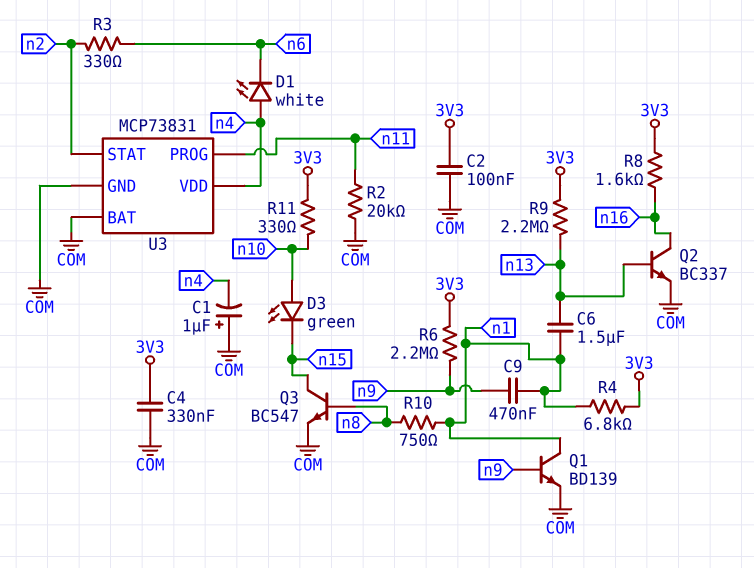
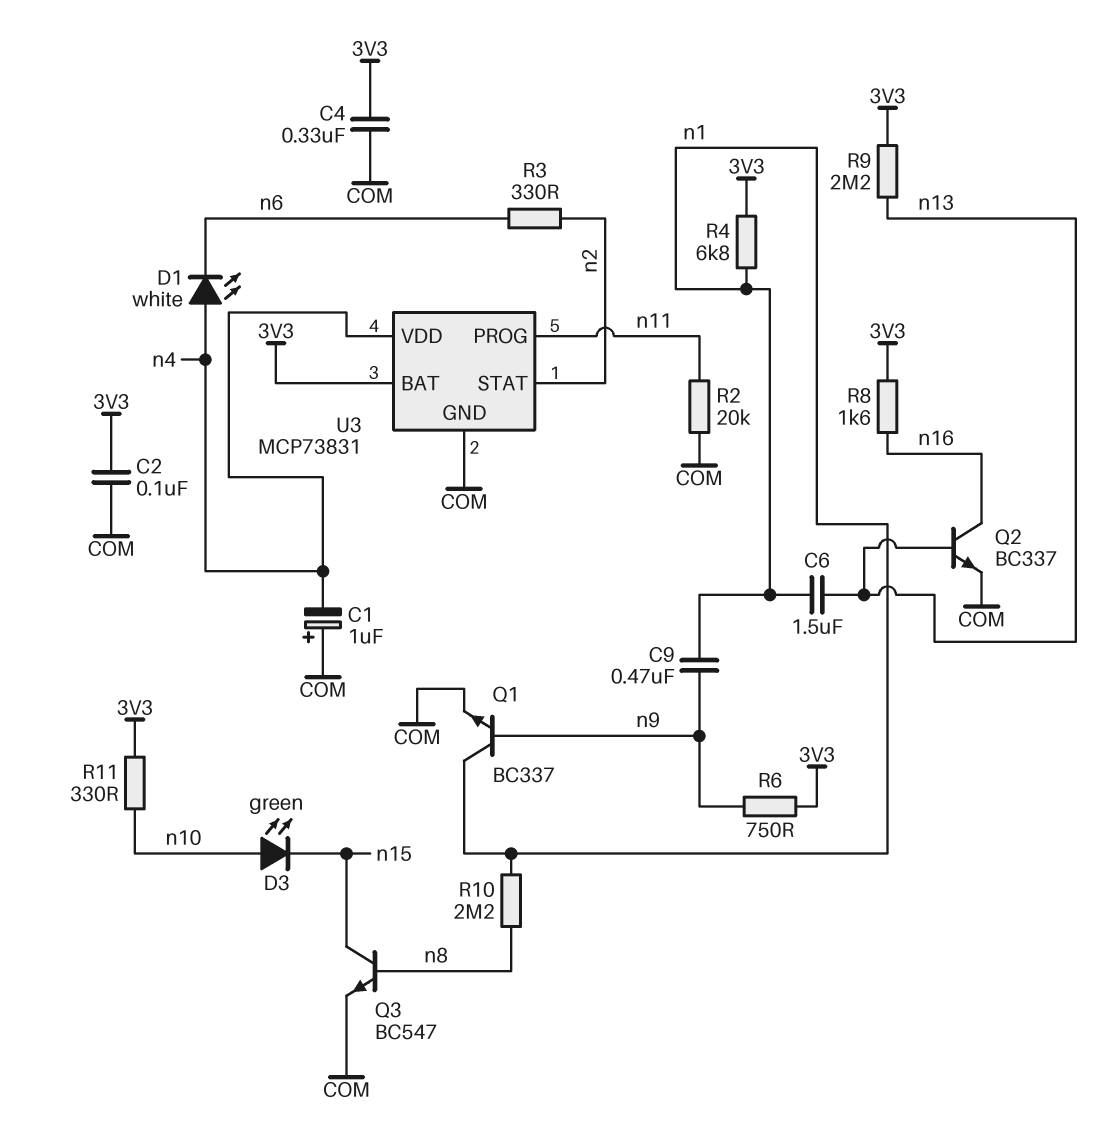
Q1: NPN BD139 (B n9, C n1, E COM) -> NPN BC337 (B n9, C n1, E COM)
R6: 2.2M (3V3, n9) -> 750 (3V3, n9)
R10: 750 (n1, n8) -> 2.2M (n1, n8)
U3 pin BAT: COM -> 3V3

